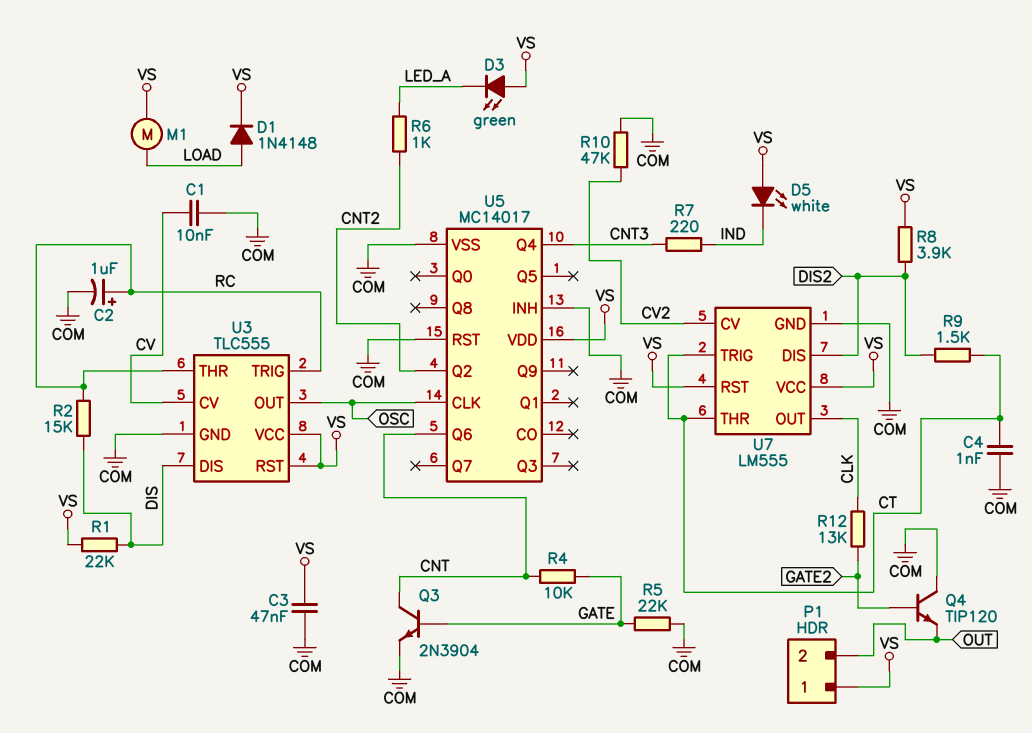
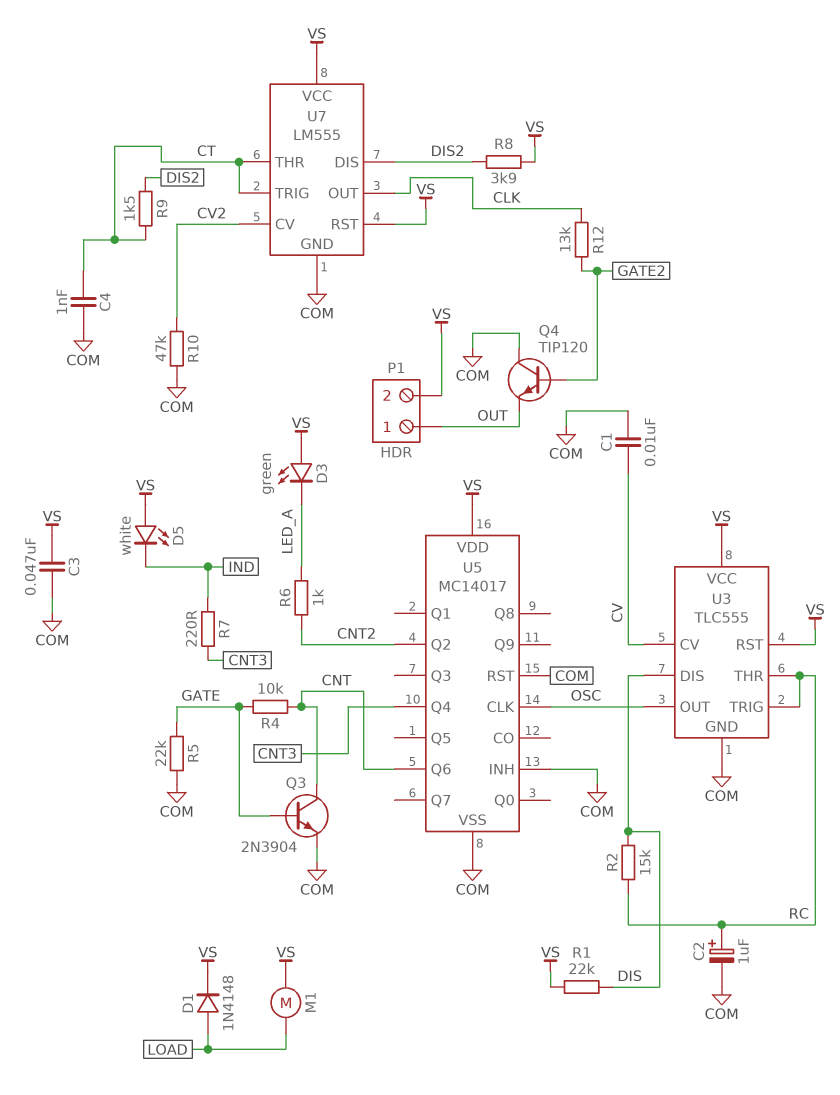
P1 pin 1: VS -> OUT
P1 pin 2: OUT -> VS

